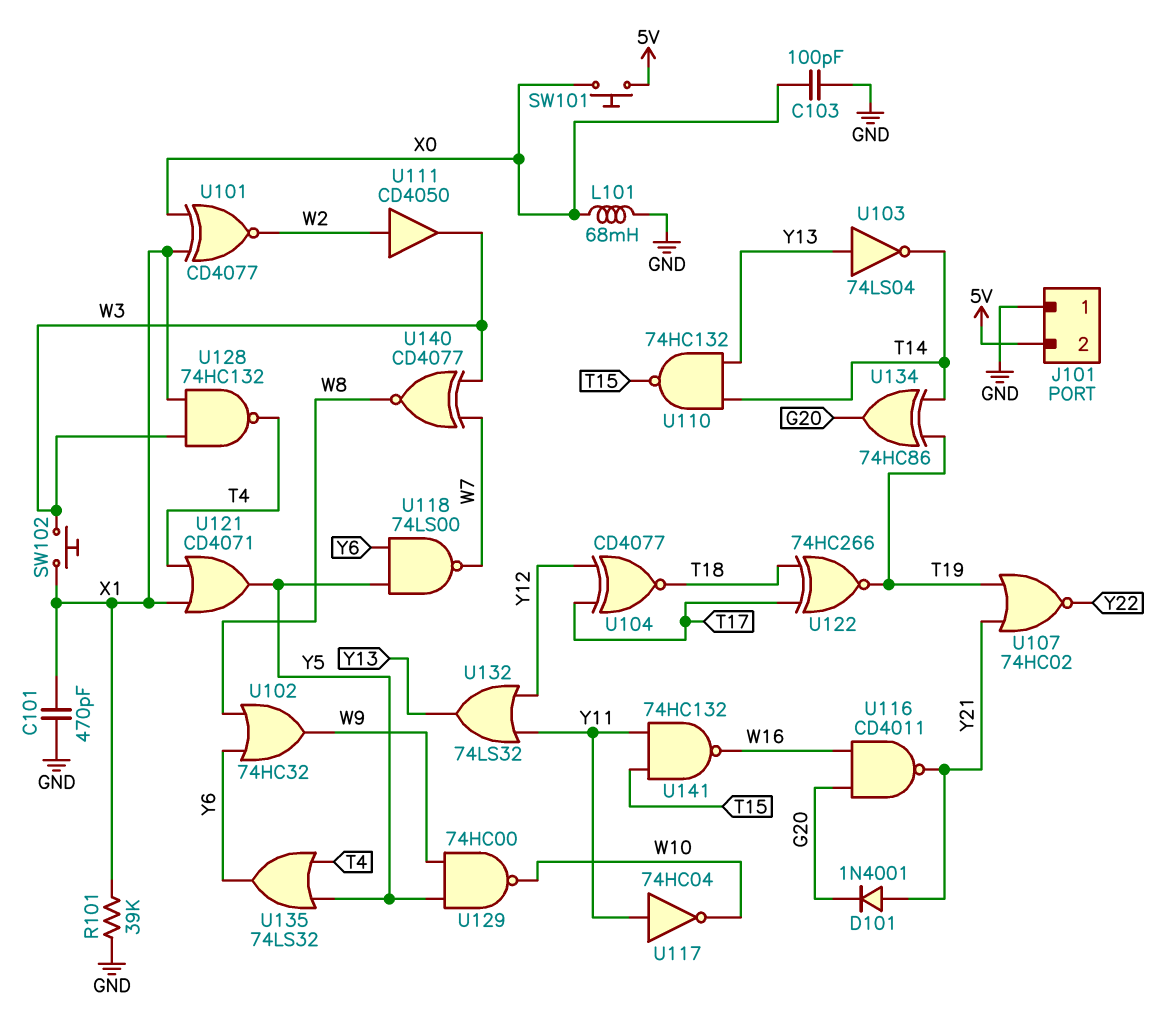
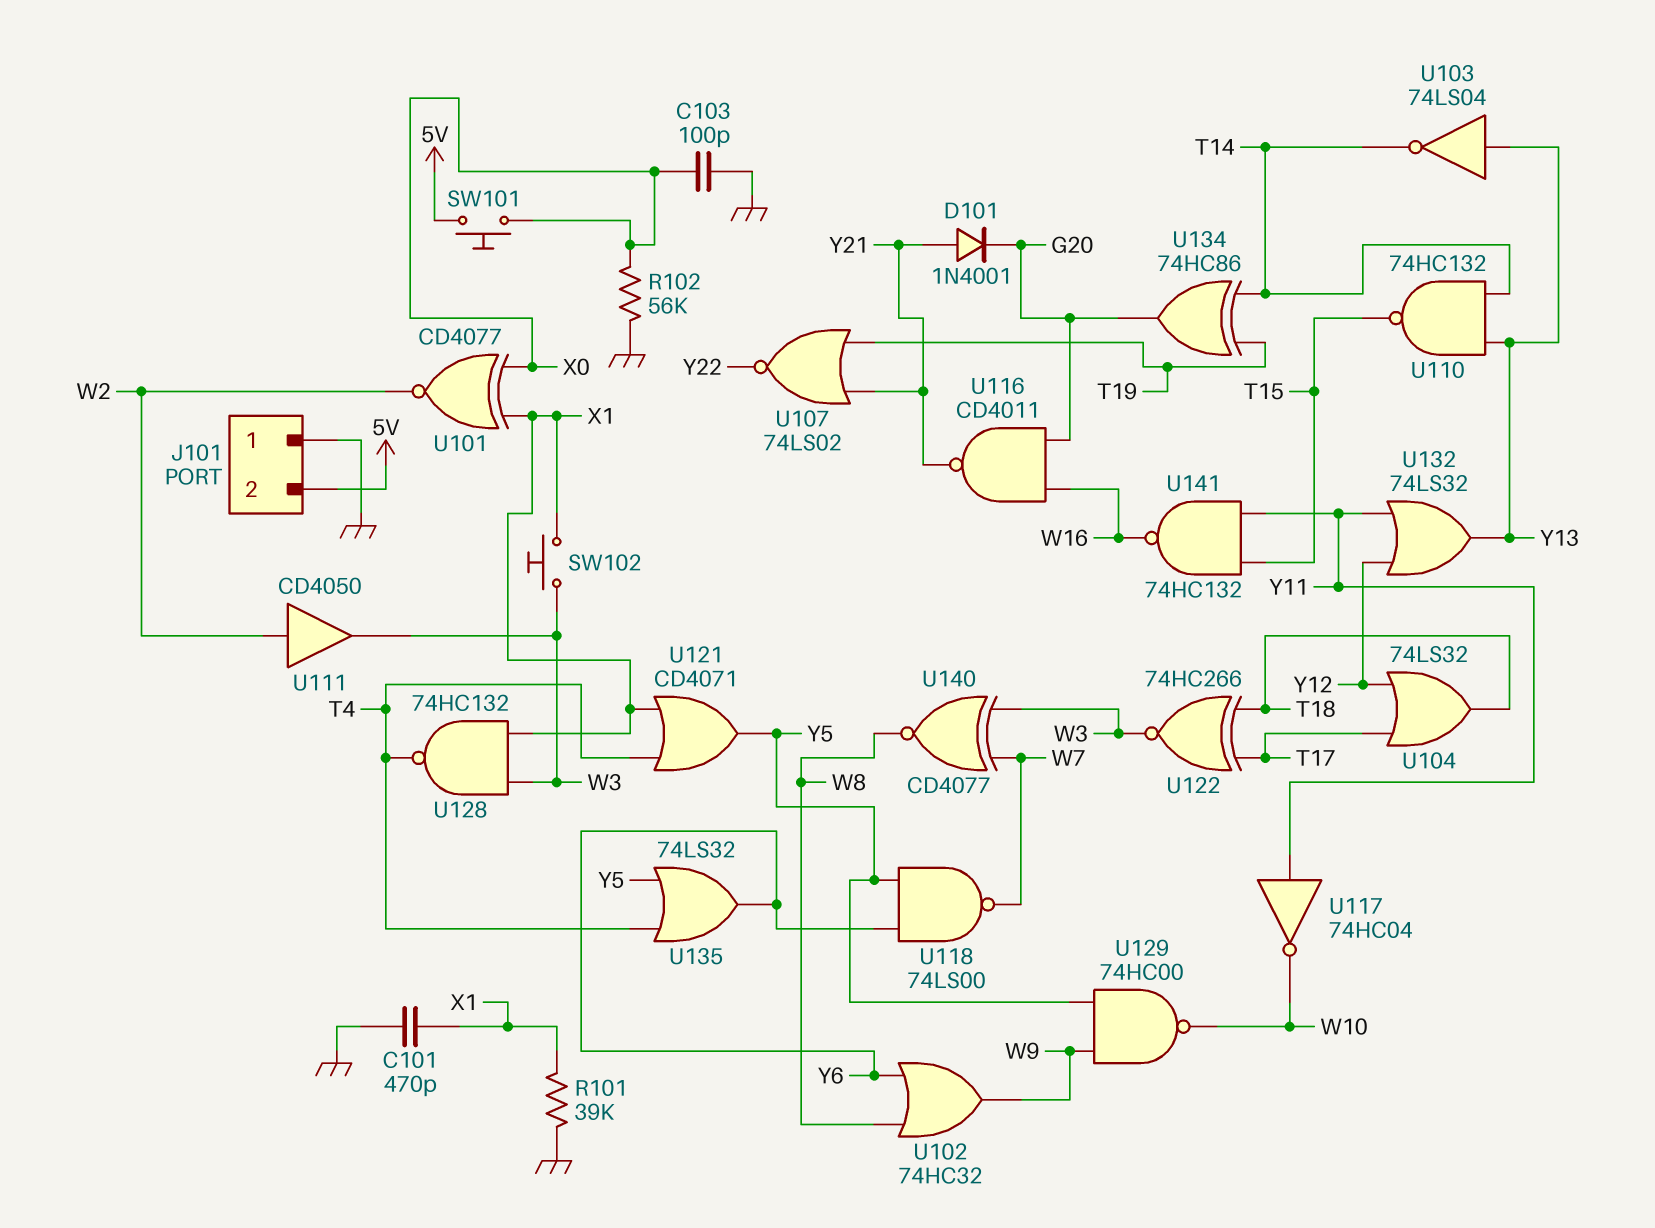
L101: 68mH (GND, X0) -> none
R102: none -> 56k (GND, X0)
U104: XNOR CD4077 (in T17, in Y12, out T18) -> OR 74LS32 (in T17, in Y12, out T18)
U107: NOR 74HC02 (in T19, in Y21, out Y22) -> NOR 74LS02 (in T19, in Y21, out Y22)
U122: XNOR 74HC266 (in T17, in T18, out T19) -> XNOR 74HC266 (in T17, in T18, out W3)

